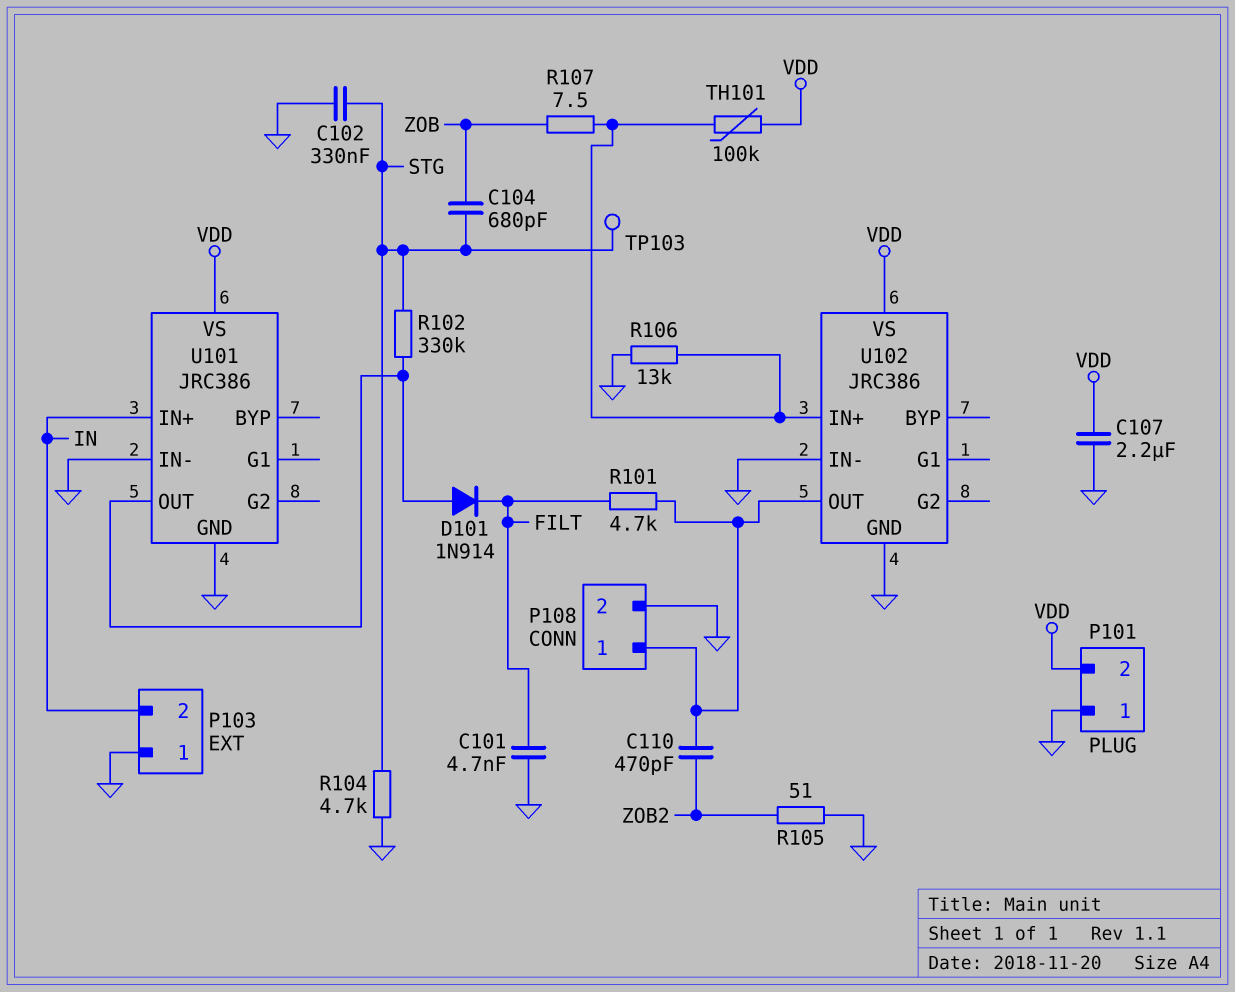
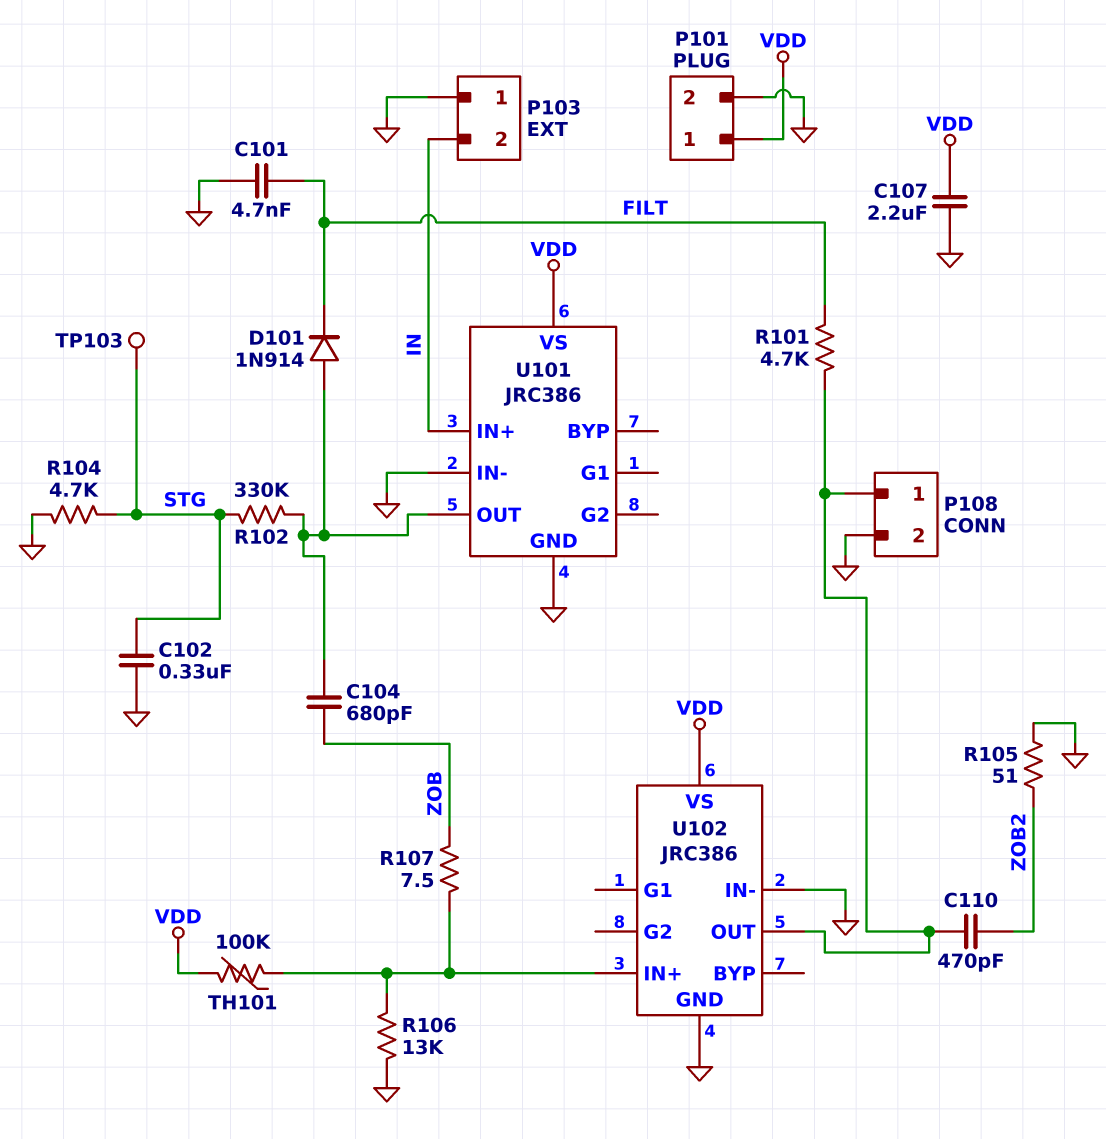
C104: 680pF (STG, ZOB) -> 680pF (U101/OUT, ZOB)
P101 pin 1: GND -> VDD
P101 pin 2: VDD -> GND

